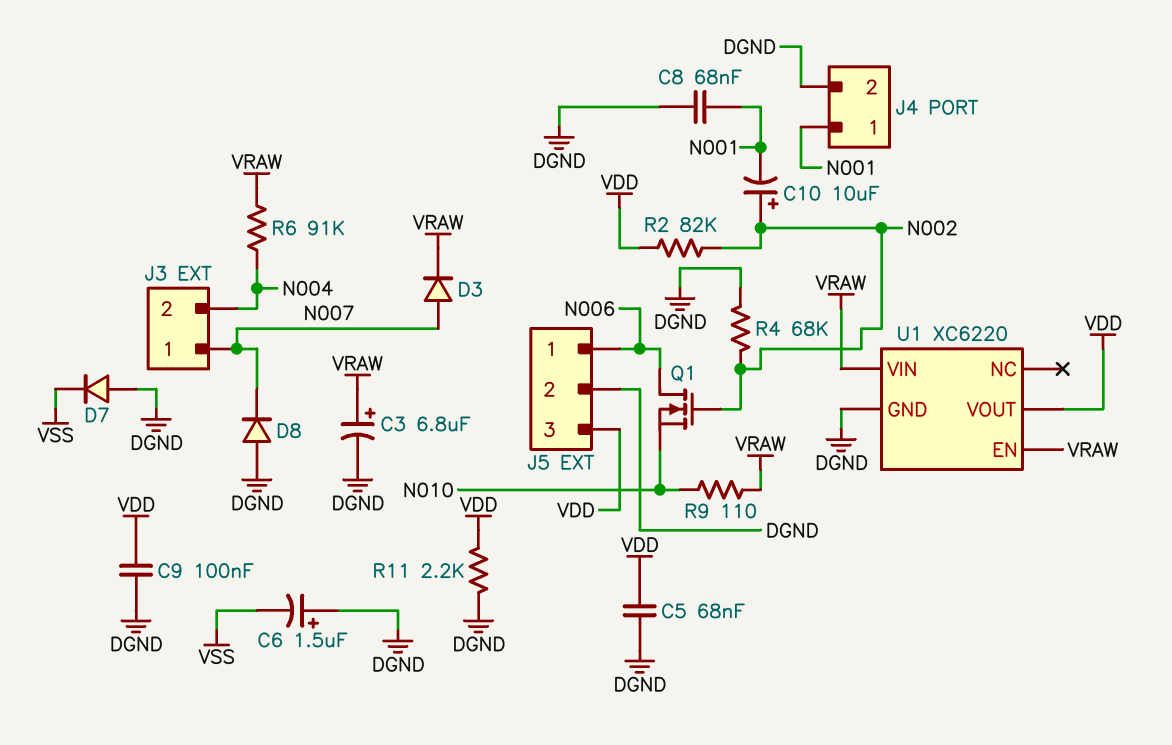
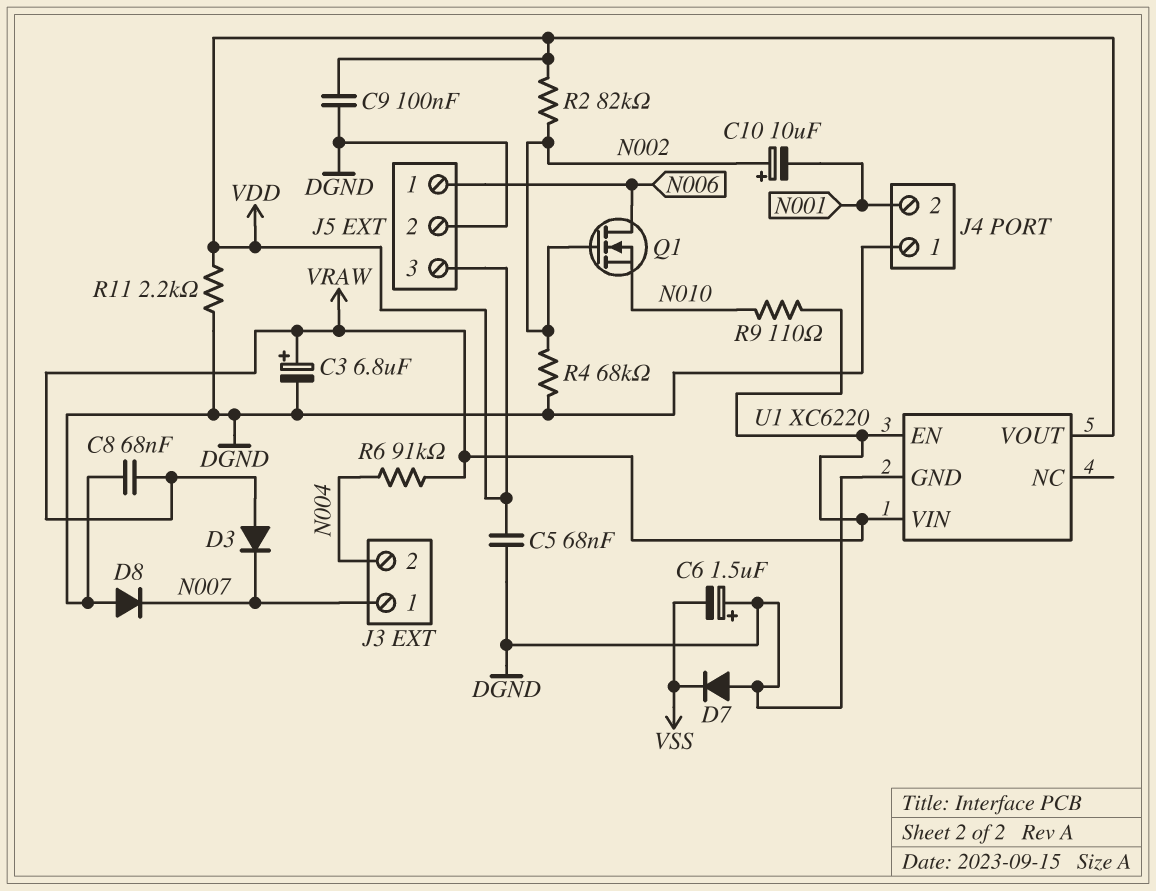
C8: 68nF (DGND, N001) -> 68nF (DGND, VRAW)
D3: diode (A N007, K VRAW) -> diode (A VRAW, K N007)
J4 pin 1: N001 -> DGND
J4 pin 2: DGND -> N001

